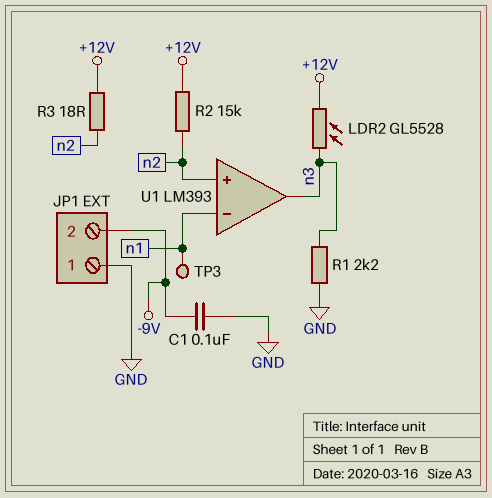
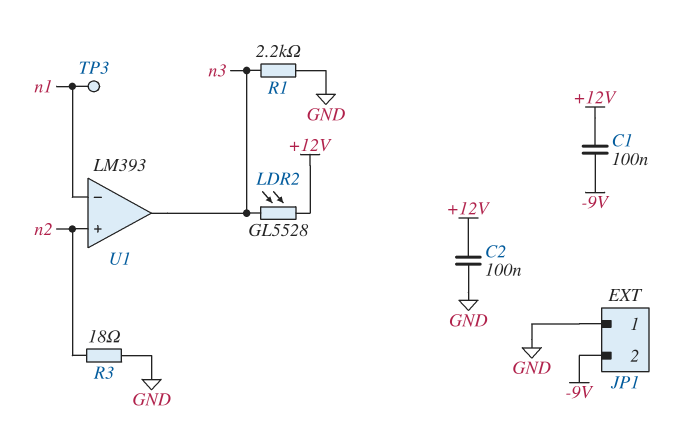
C1: 100nF (-9V, GND) -> 100nF (+12V, -9V)
C2: none -> 100nF (+12V, GND)
R2: 15k (+12V, n2) -> none
R3: 18 (+12V, n2) -> 18 (GND, n2)

